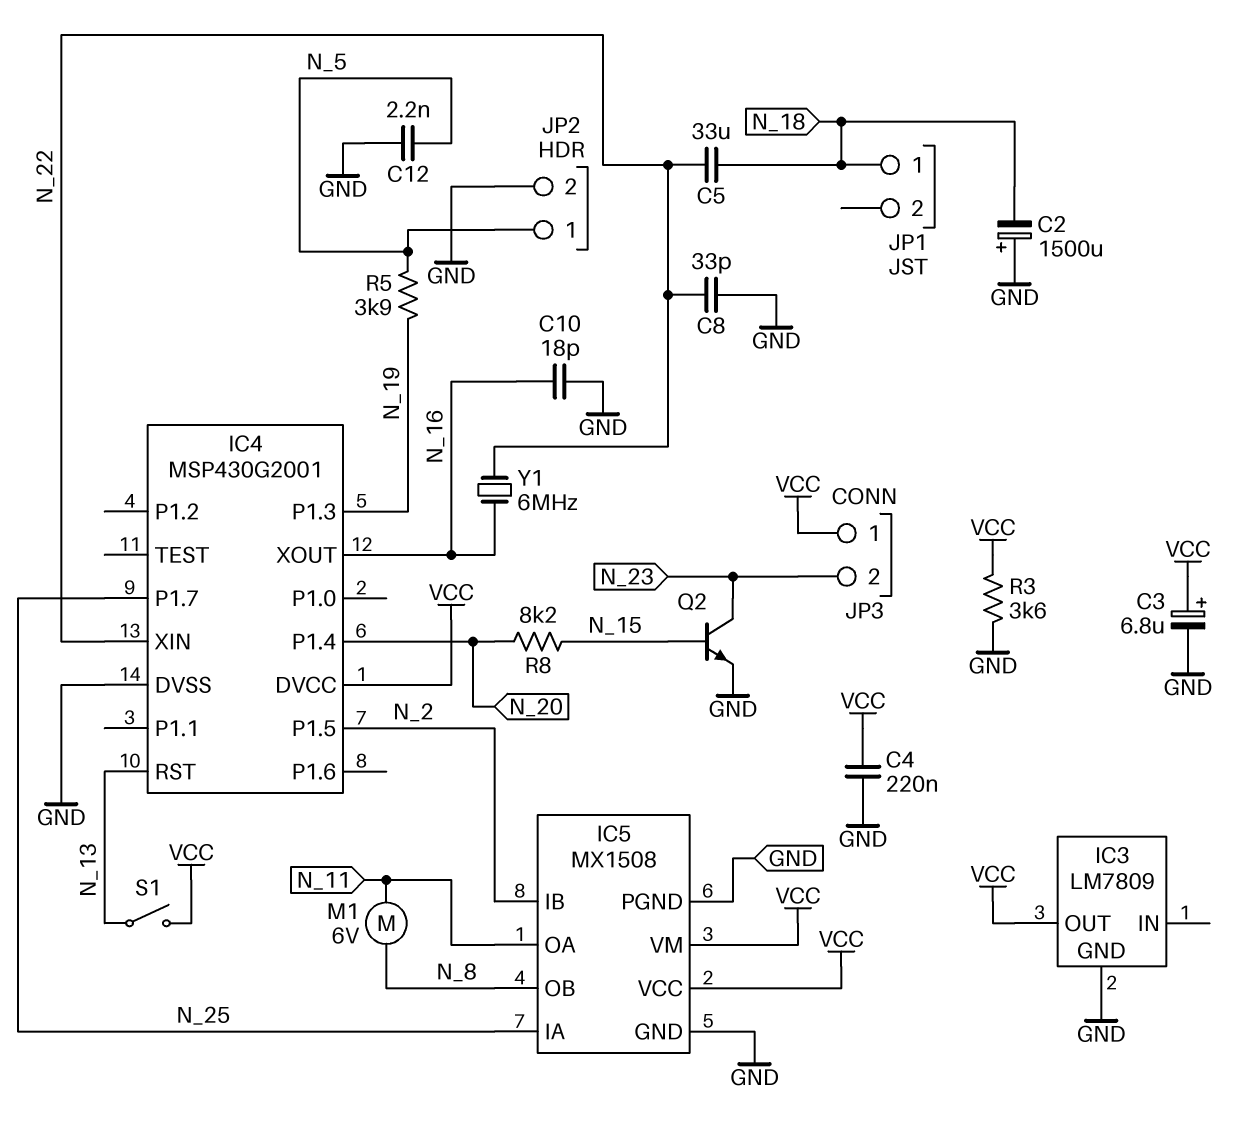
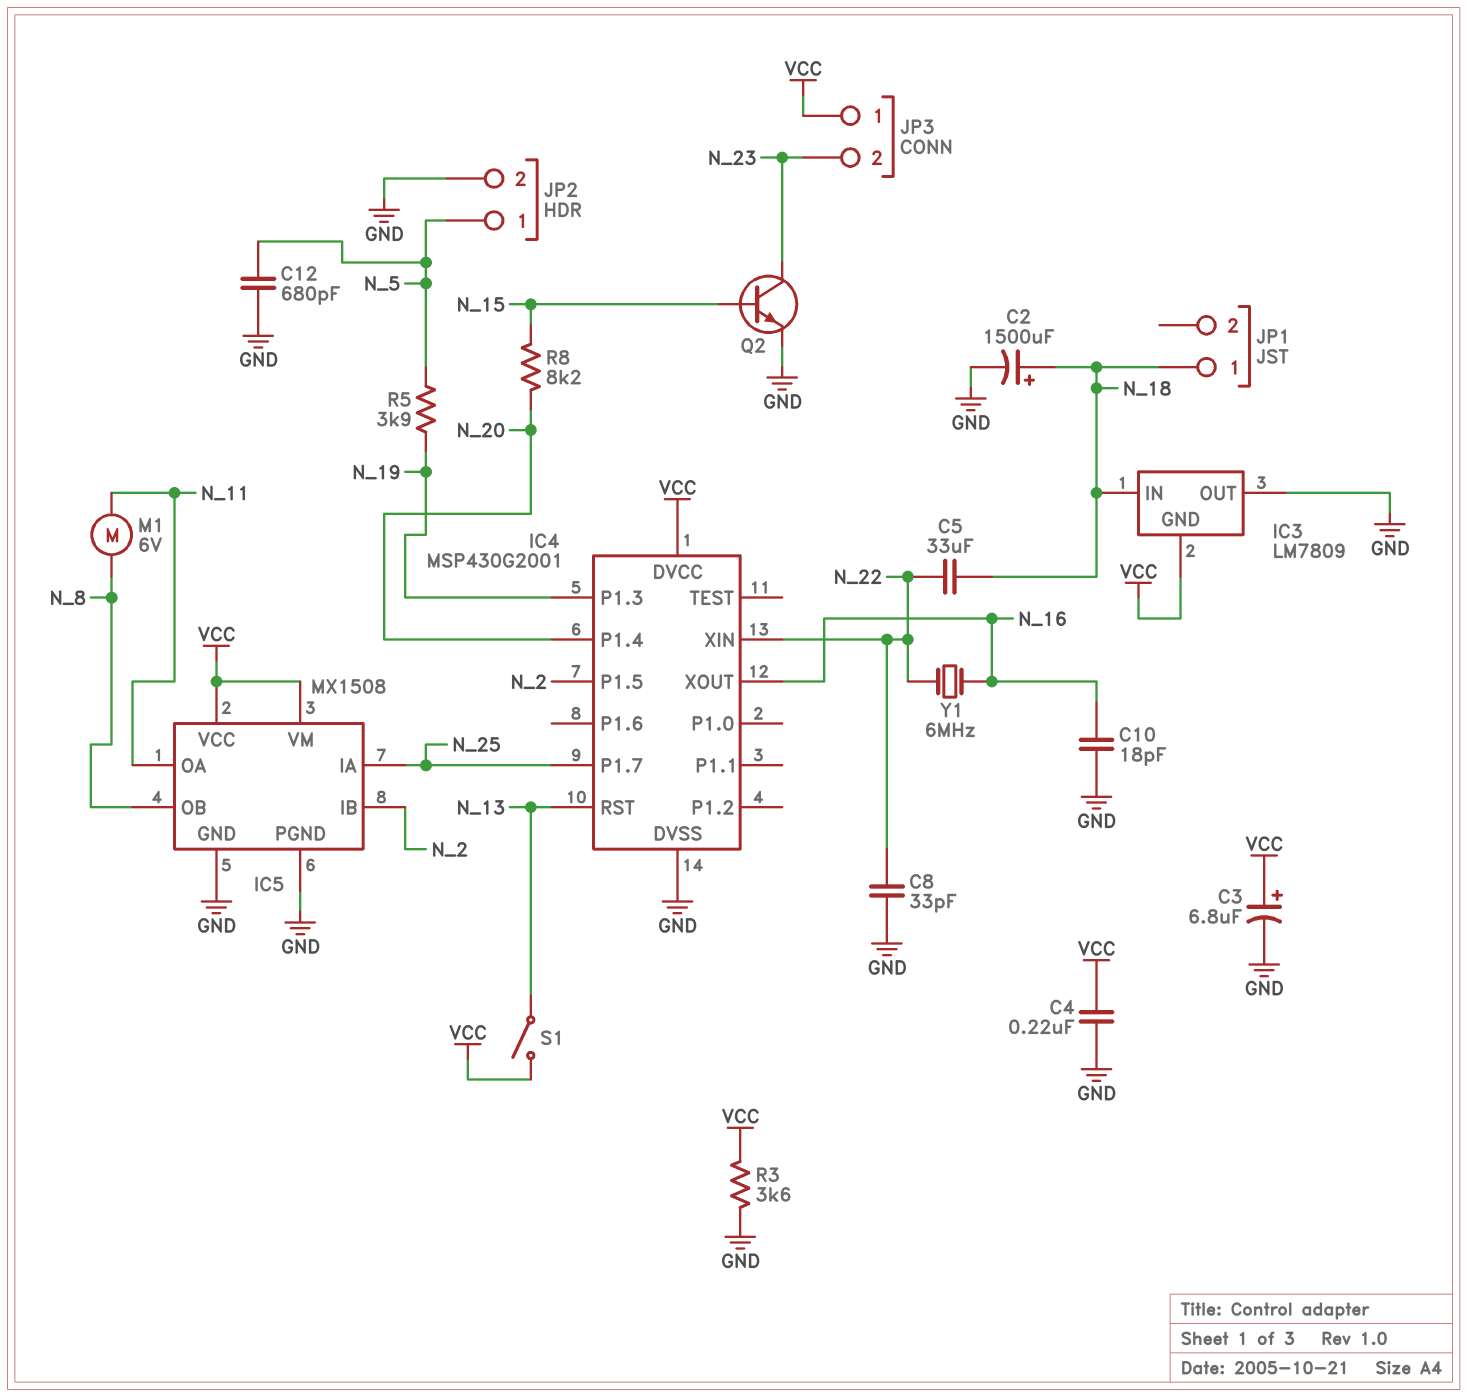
C2: 1500uF (plus GND, minus N_18) -> 1500uF (plus N_18, minus GND)
C12: 2.2nF (GND, N_5) -> 680pF (GND, N_5)
IC3 pin GND: GND -> VCC
IC3 pin IN: none -> N_18
IC3 pin OUT: VCC -> GND

